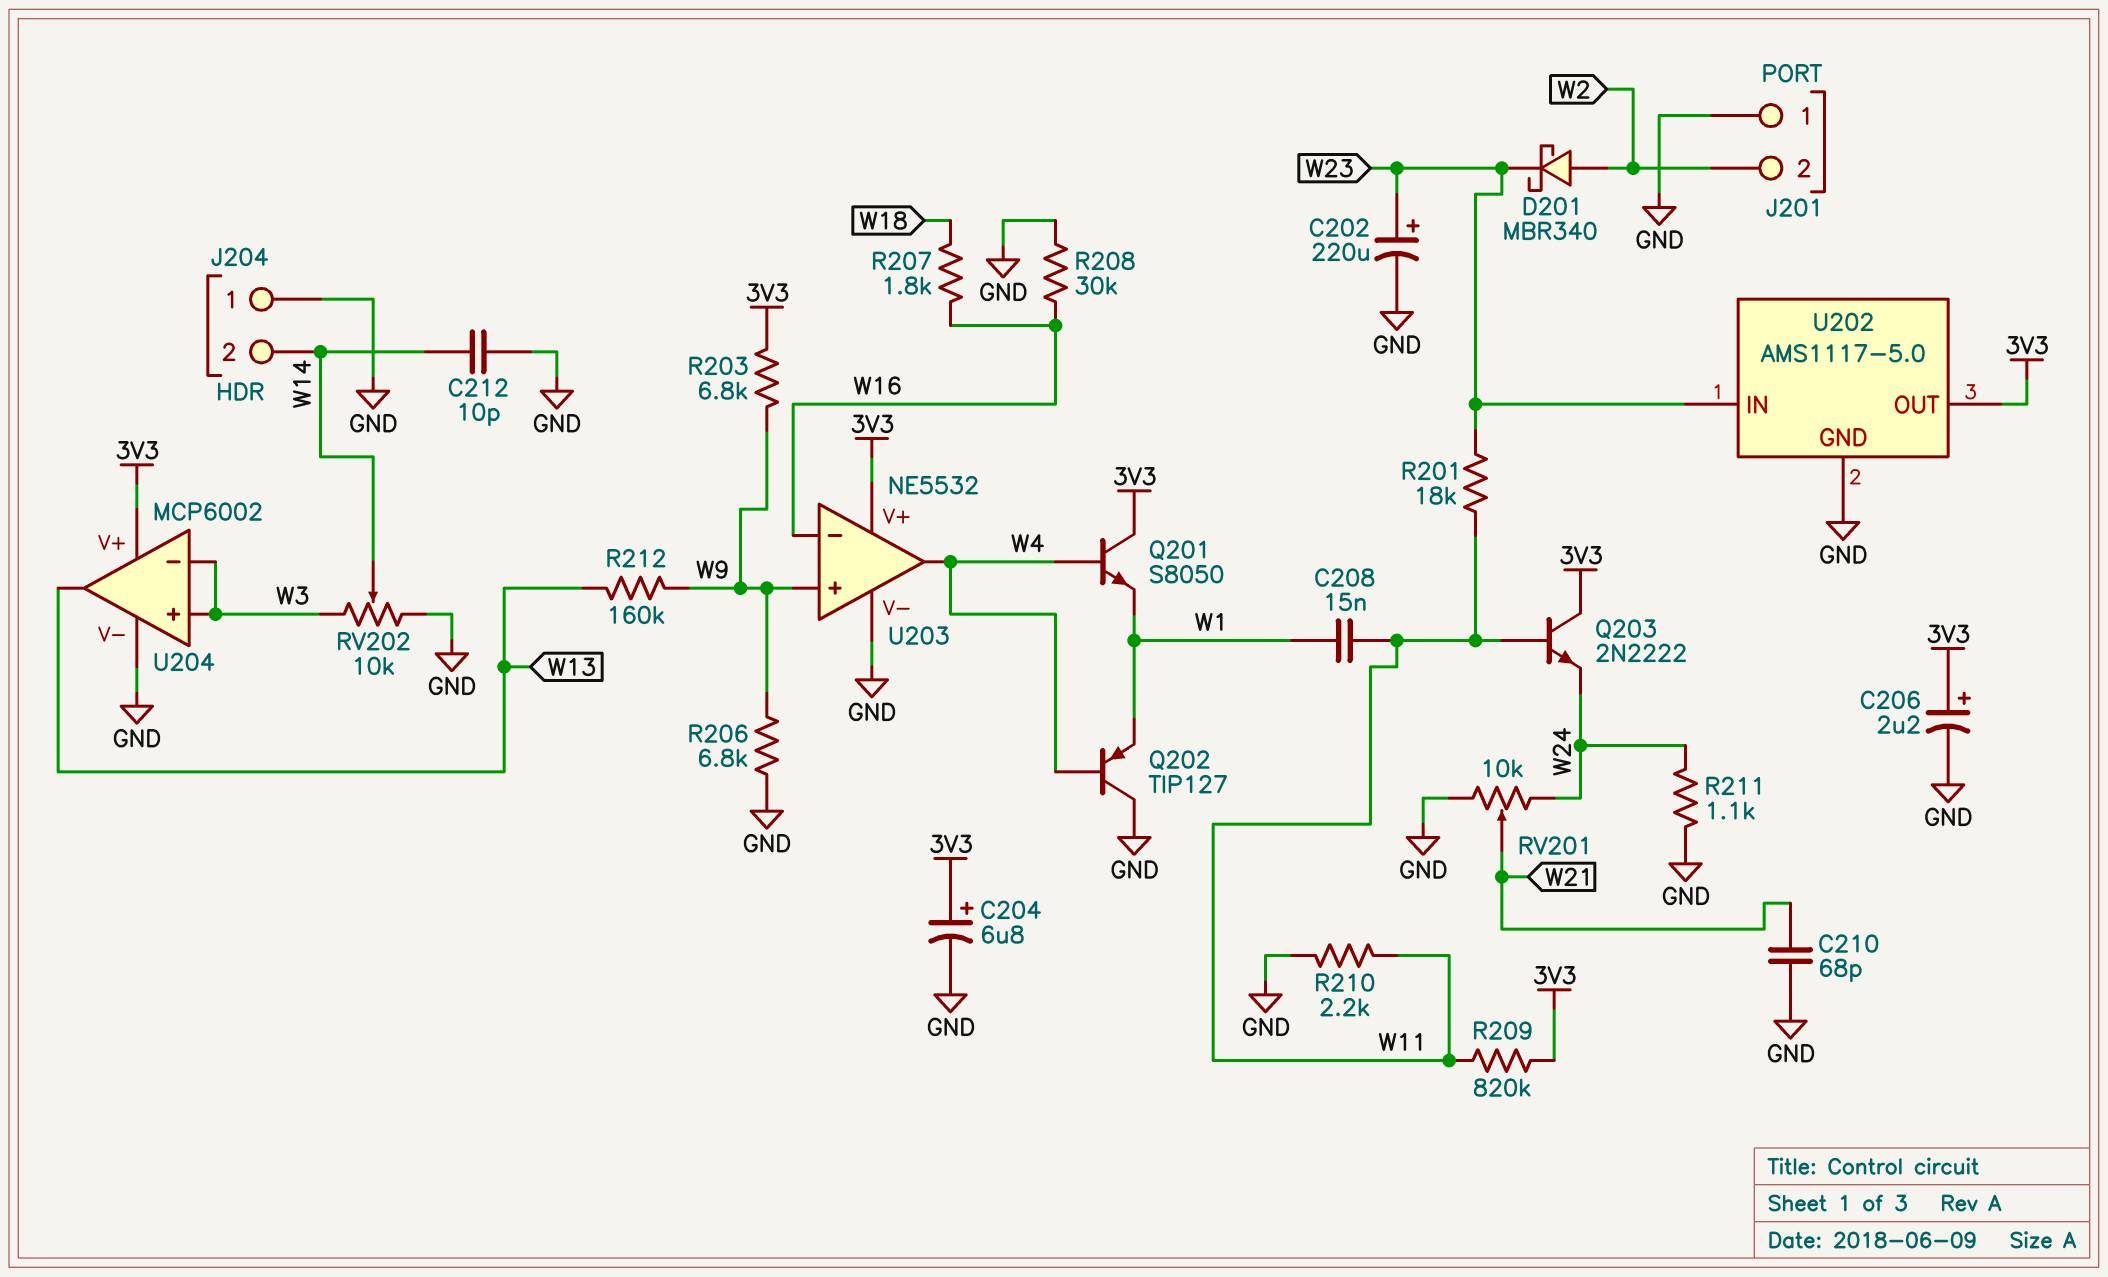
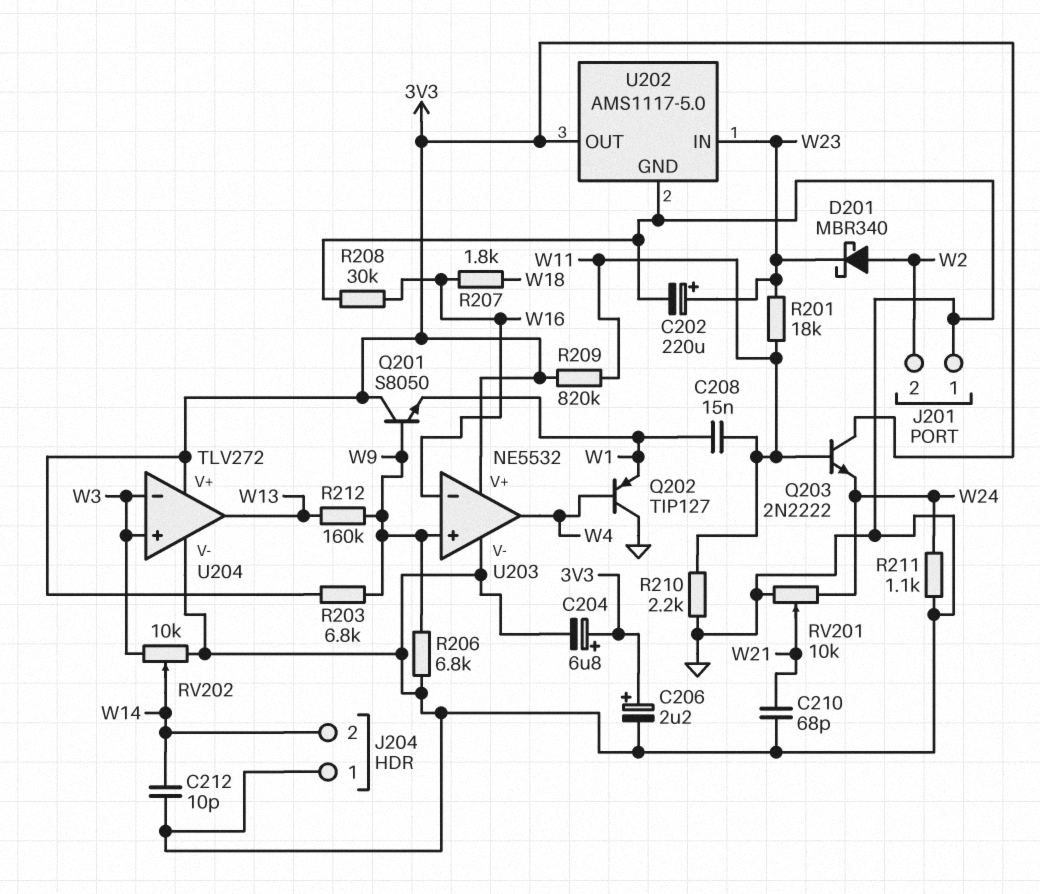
Q201: NPN S8050 (B W4, C 3V3, E W1) -> NPN S8050 (B W9, C 3V3, E W1)
U204: MCP6002 -> TLV272

